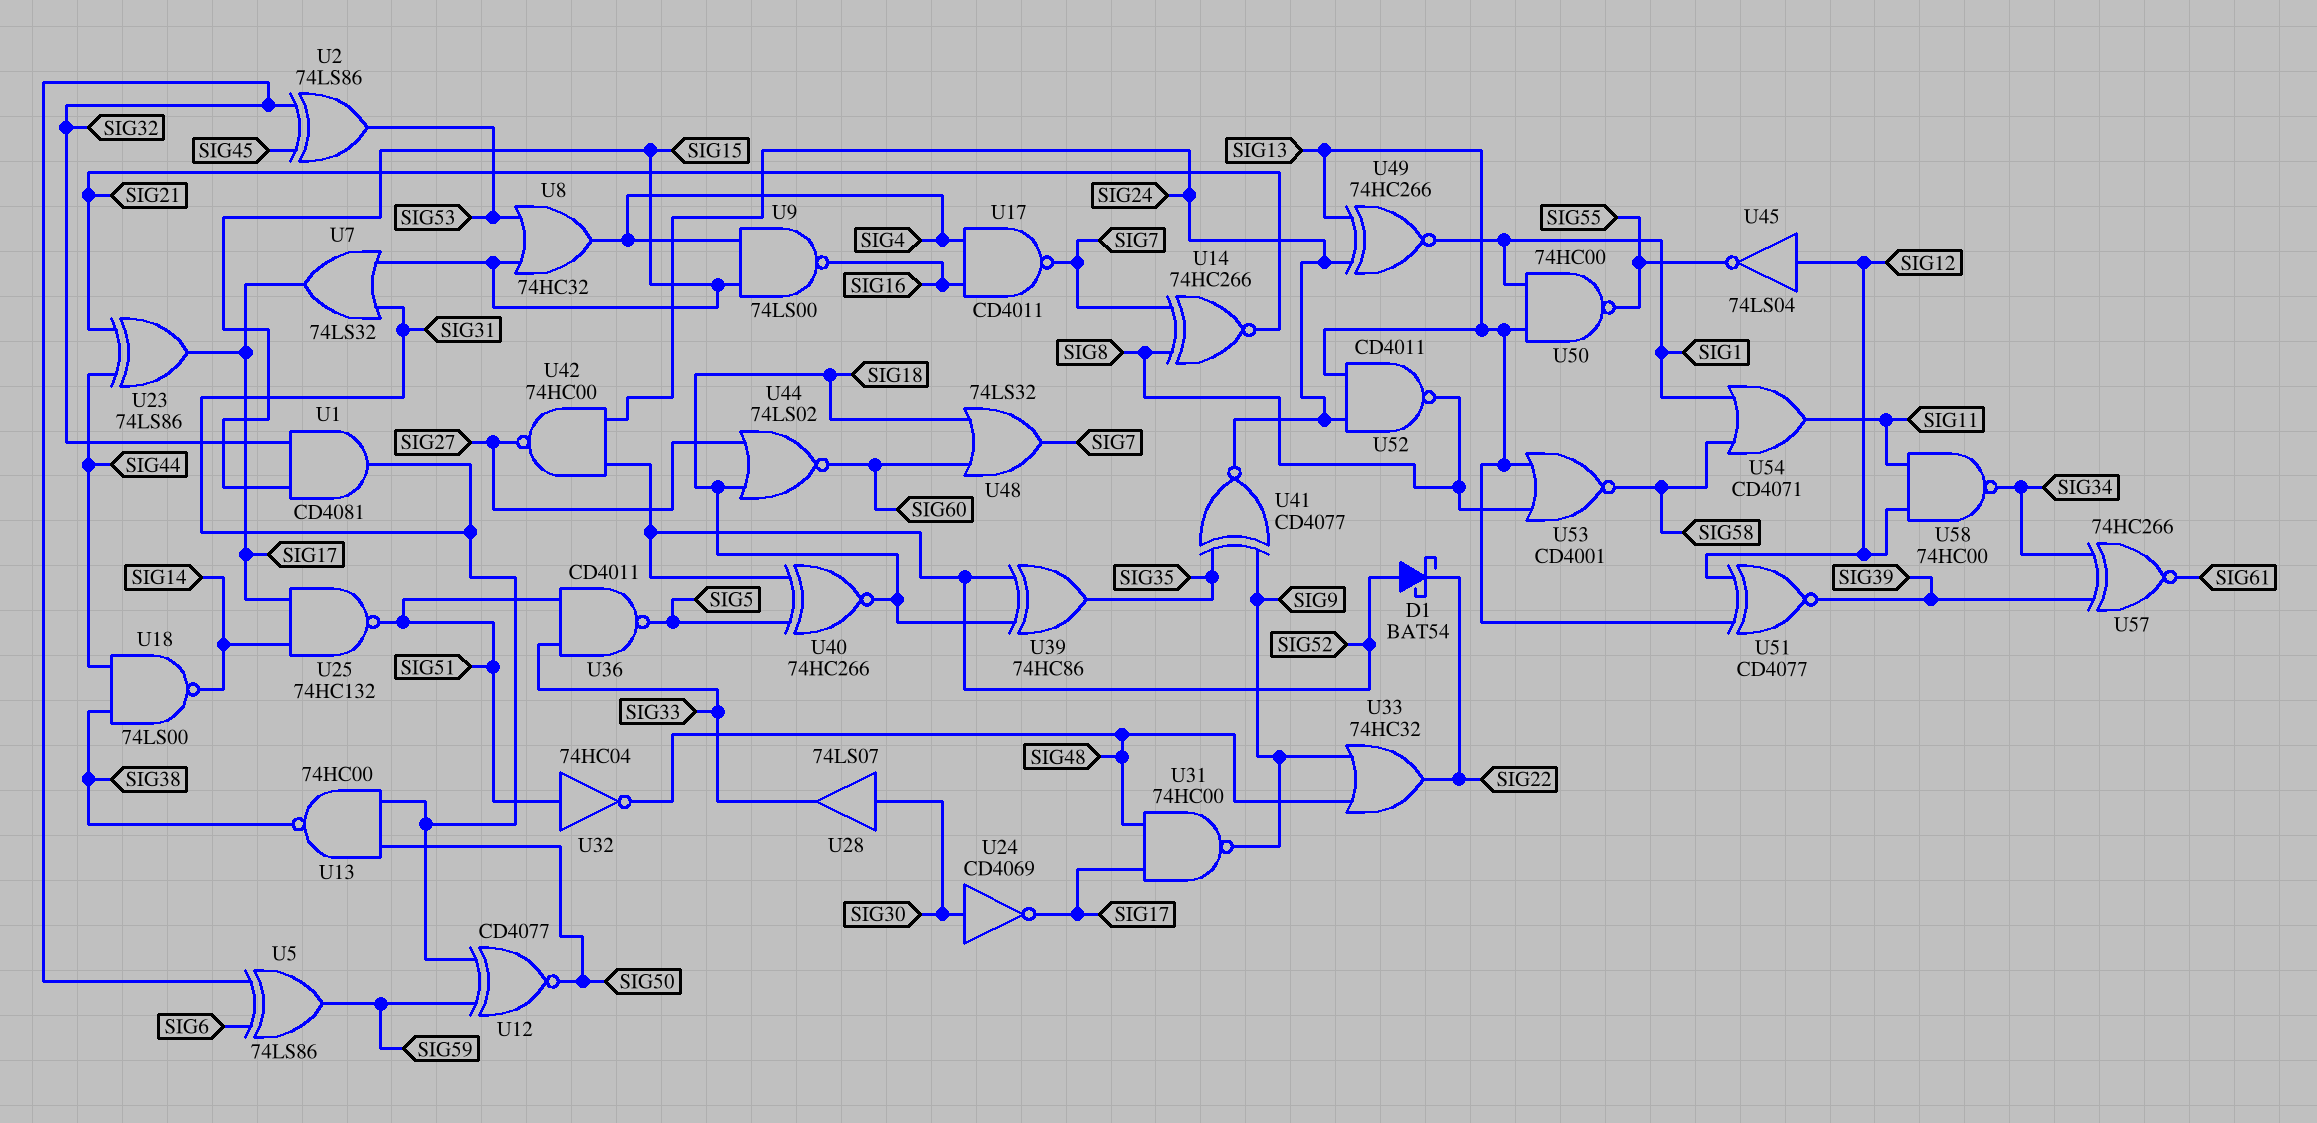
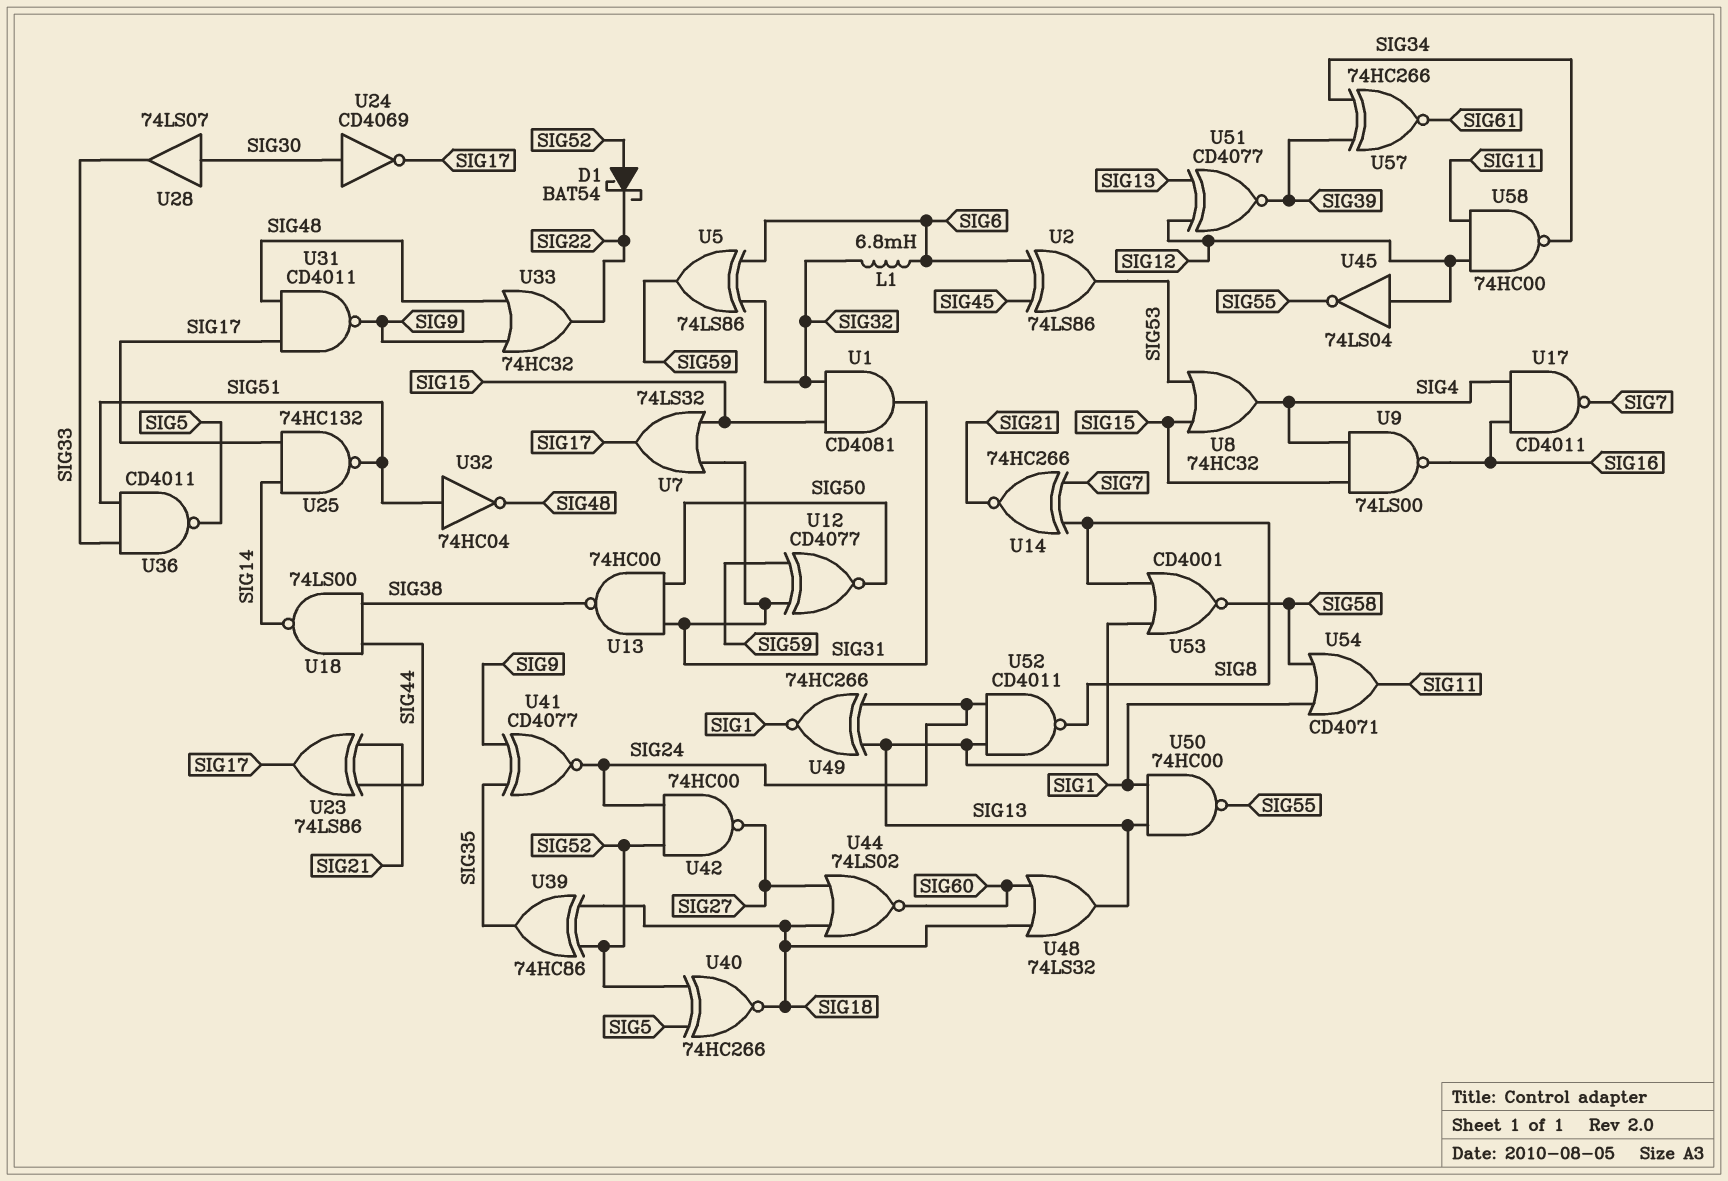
L1: none -> 6.8mH (SIG6, SIG32)
U2: XOR 74LS86 (in SIG32, in SIG45, out SIG53) -> XOR 74LS86 (in SIG6, in SIG45, out SIG53)
U31: NAND 74HC00 (in SIG17, in SIG48, out SIG9) -> NAND CD4011 (in SIG17, in SIG48, out SIG9)
U48: OR 74LS32 (in SIG18, in SIG60, out SIG7) -> OR 74LS32 (in SIG18, in SIG60, out SIG13)

